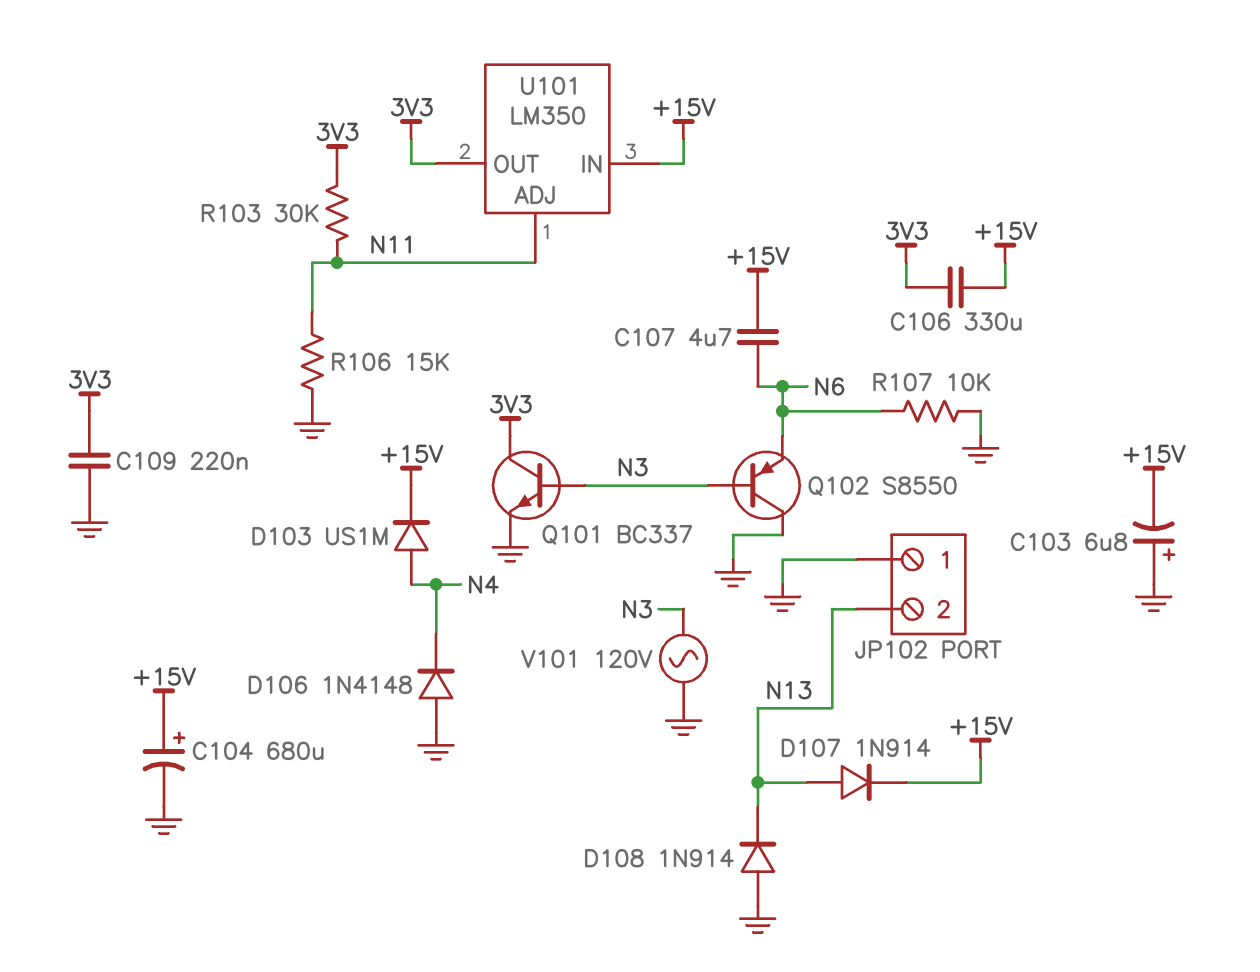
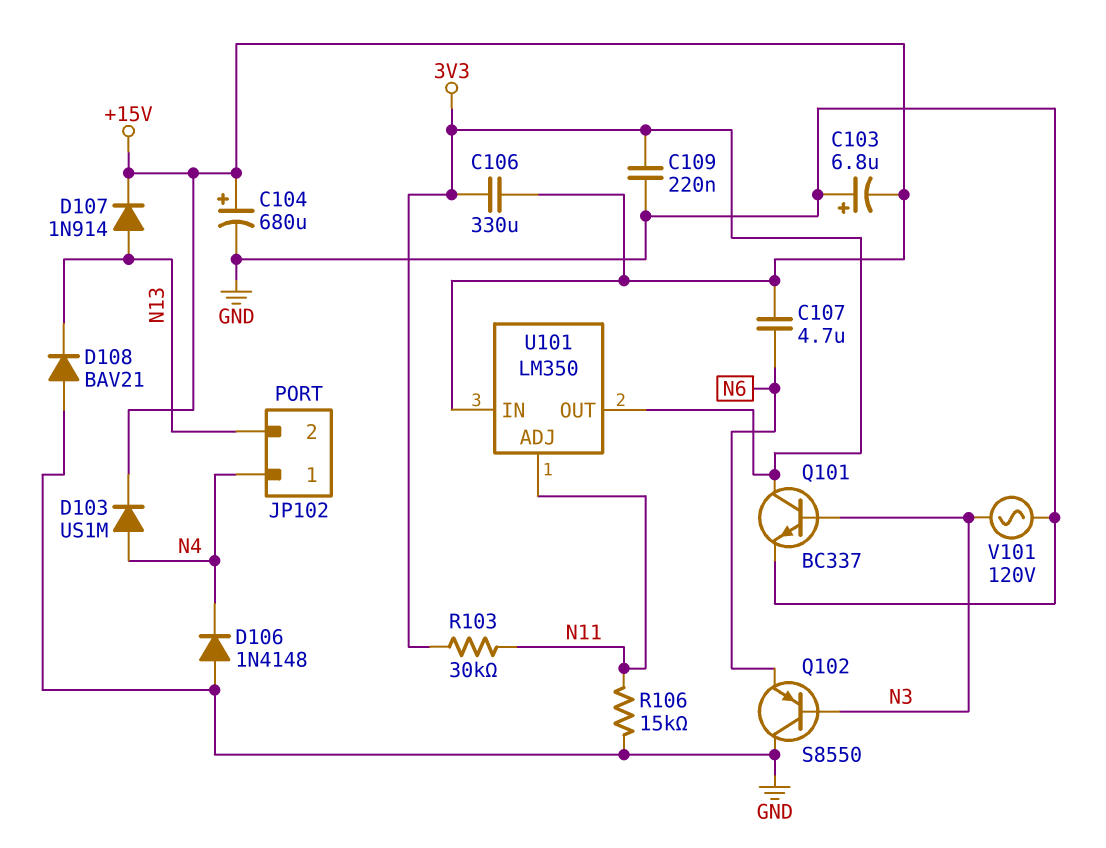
D108: diode 1N914 (A GND, K N13) -> diode BAV21 (A GND, K N13)
JP102 pin 1: GND -> N4
R107: 10k (GND, N6) -> none

